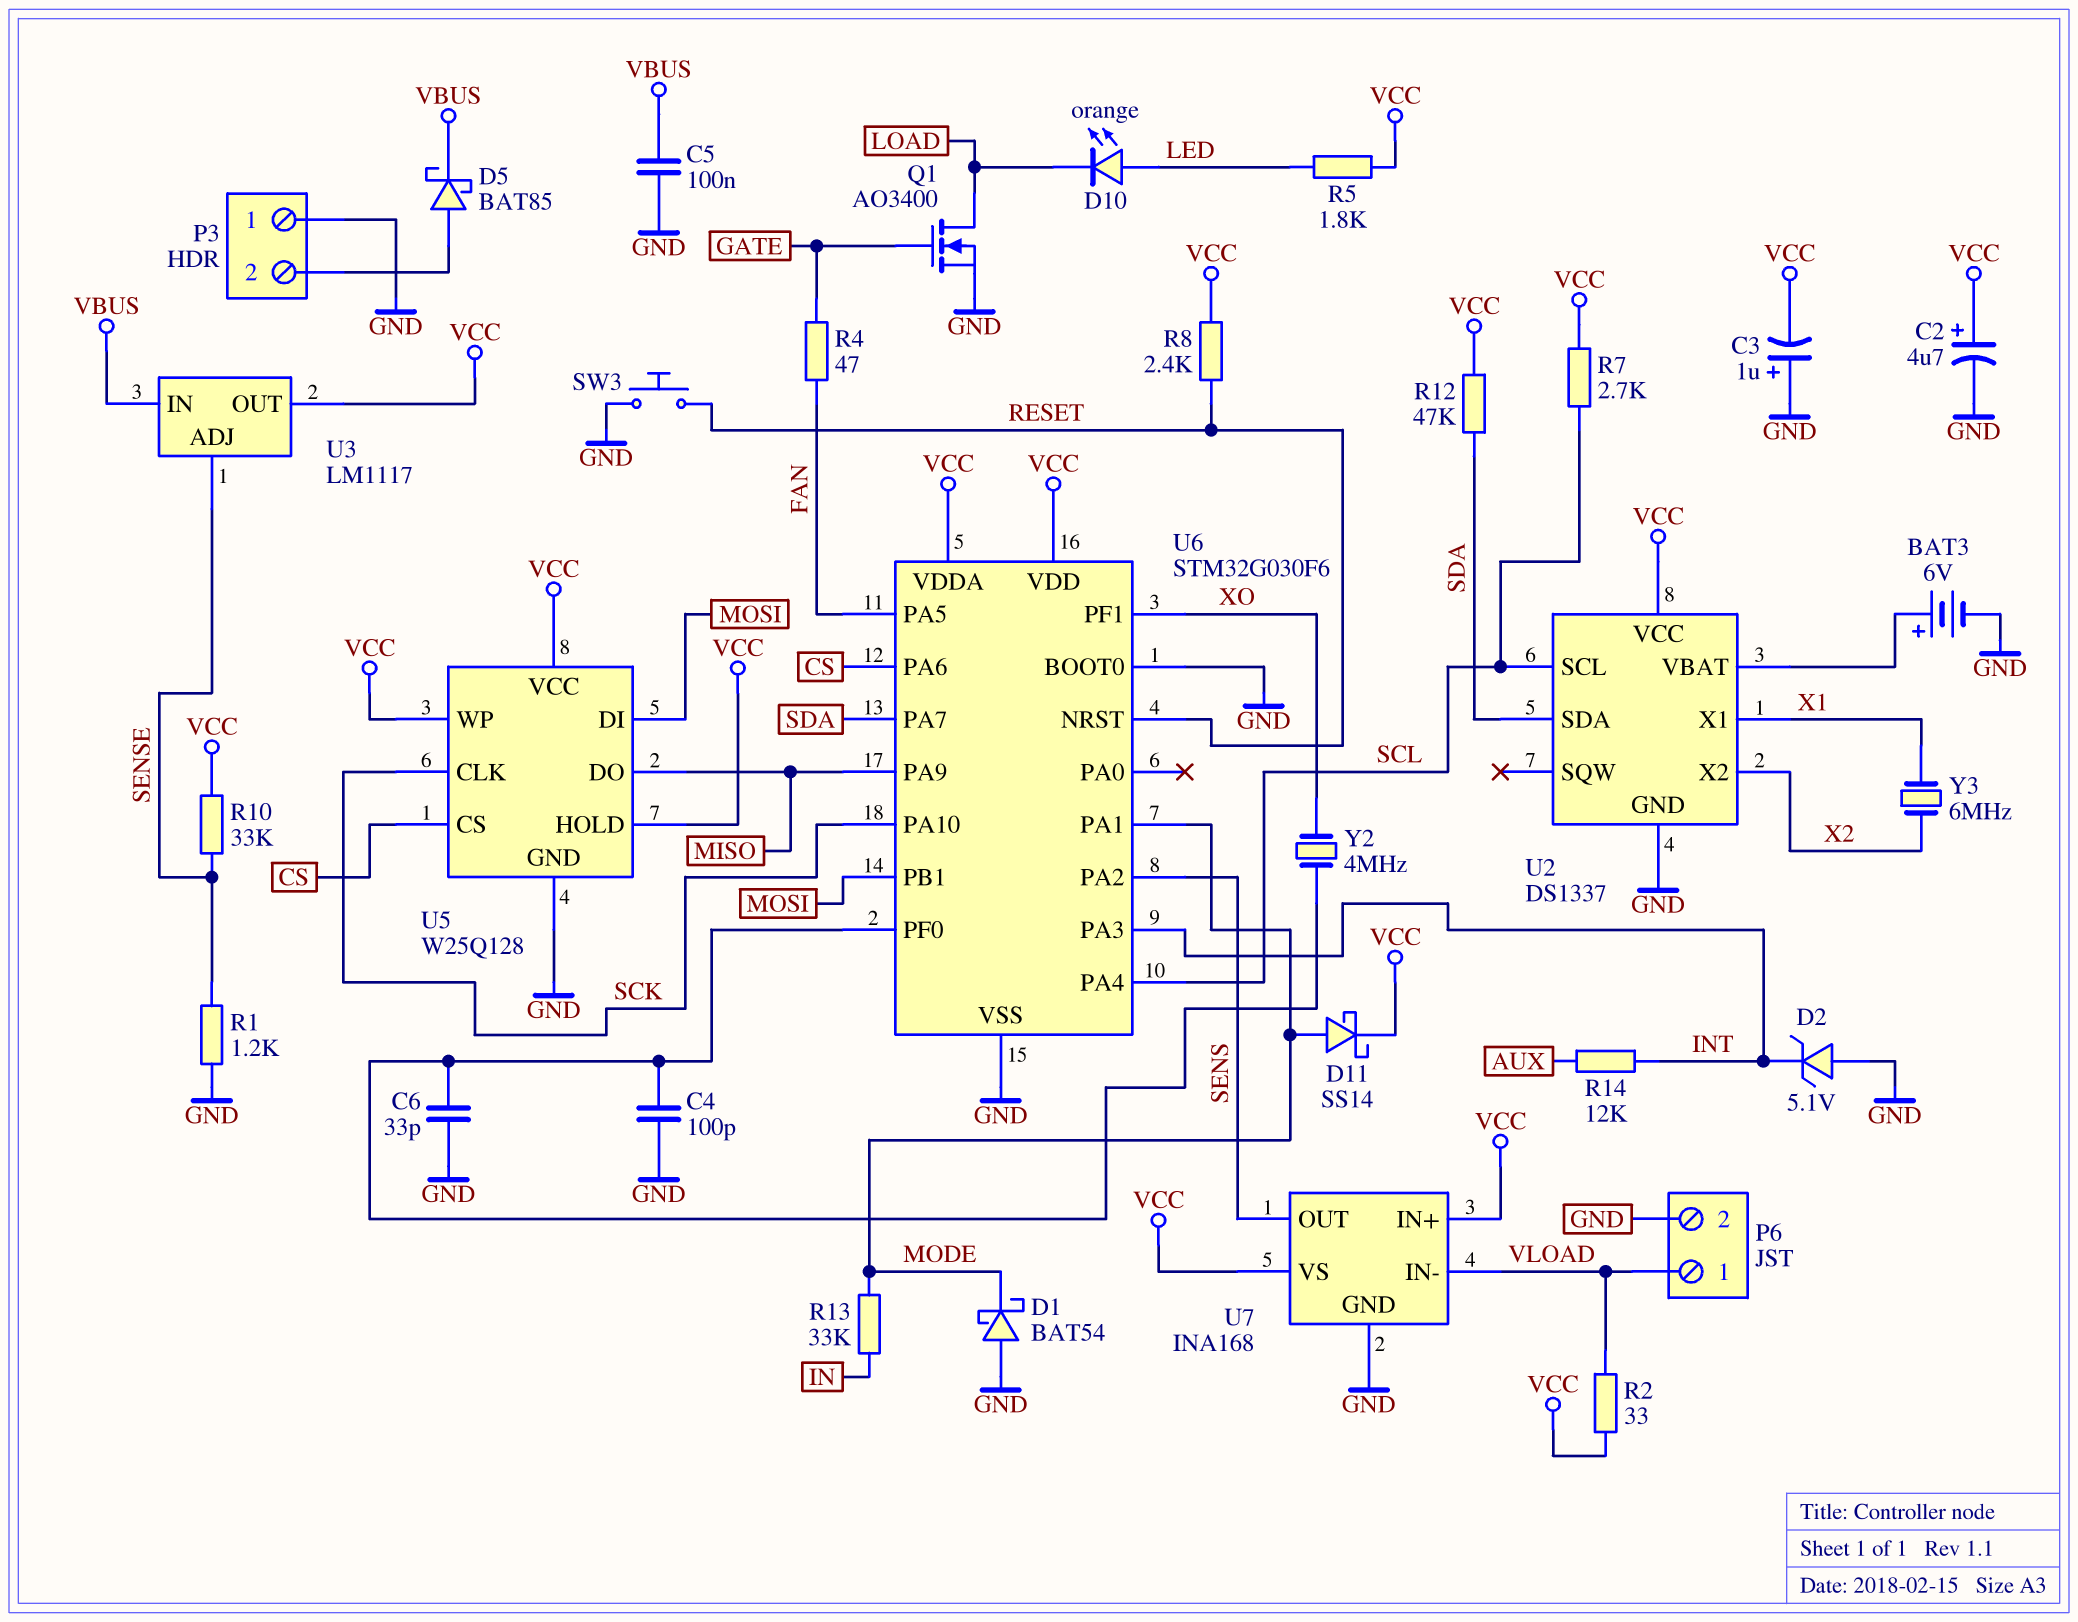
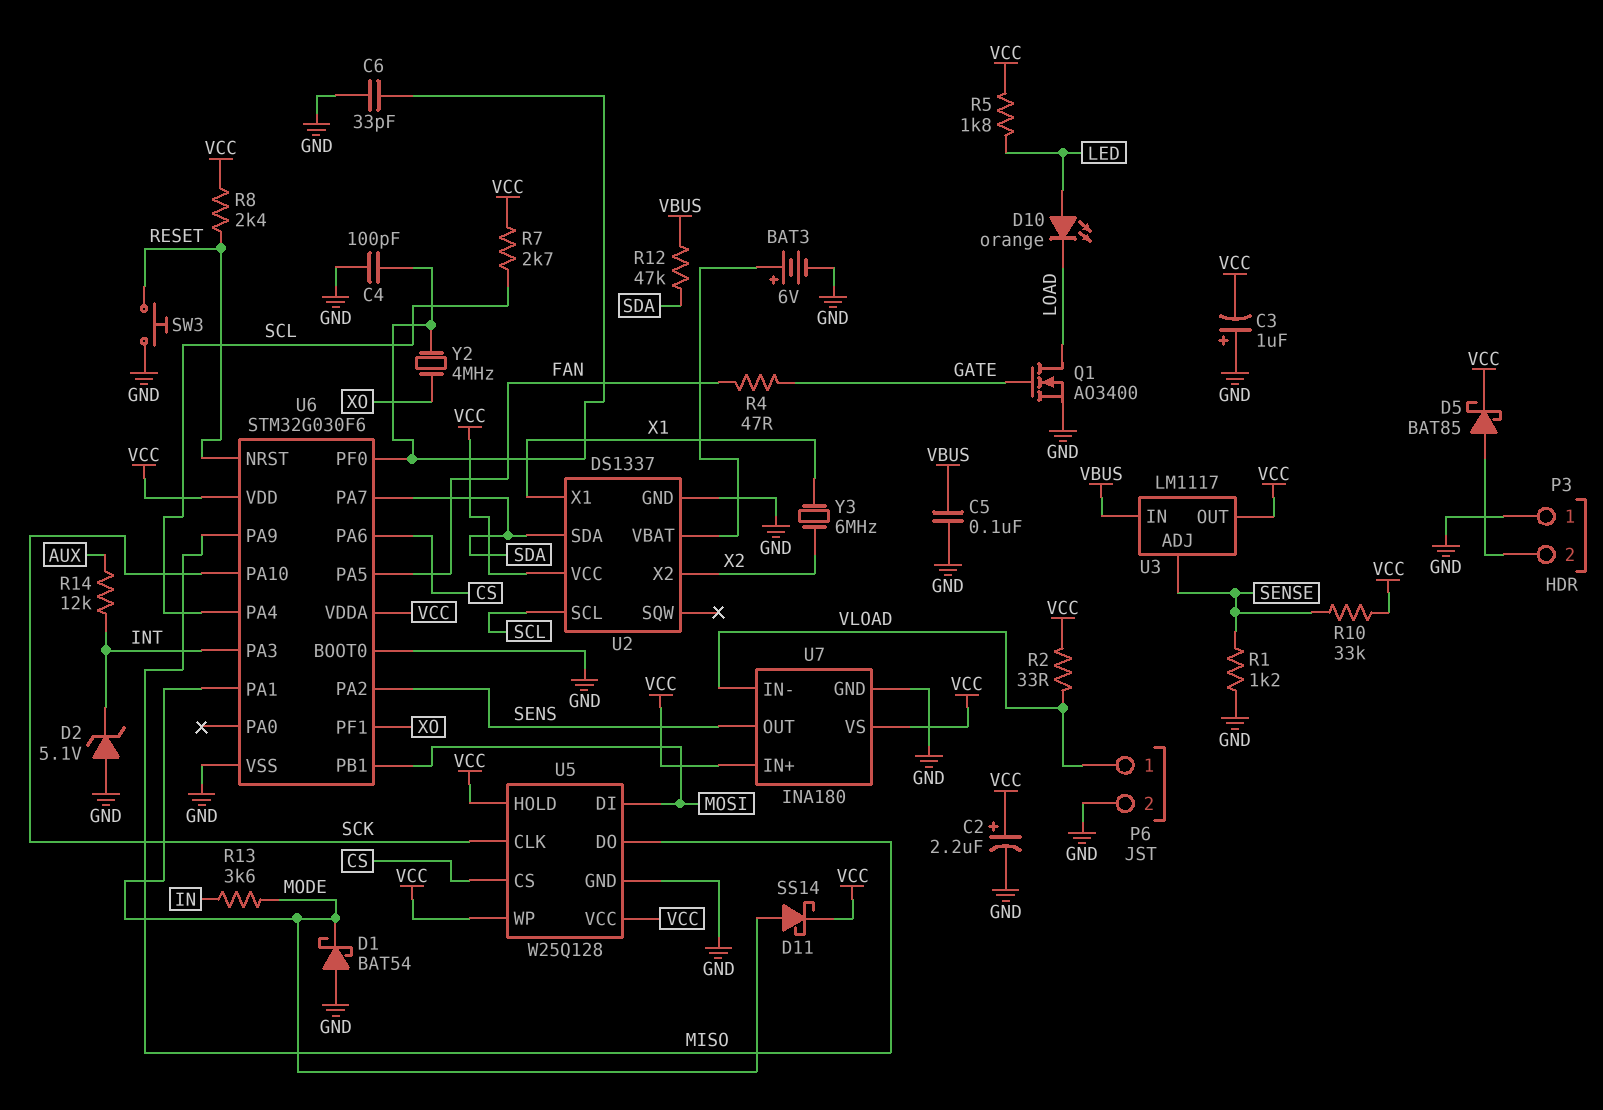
C2: 4.7uF (plus VCC, minus GND) -> 2.2uF (plus VCC, minus GND)
D5: schottky BAT85 (A P3/2, K VBUS) -> schottky BAT85 (A P3/2, K VCC)
R12: 47k (SDA, VCC) -> 47k (SDA, VBUS)
R13: 33k (IN, MODE) -> 3.6k (IN, MODE)
U7: INA168 -> INA180

